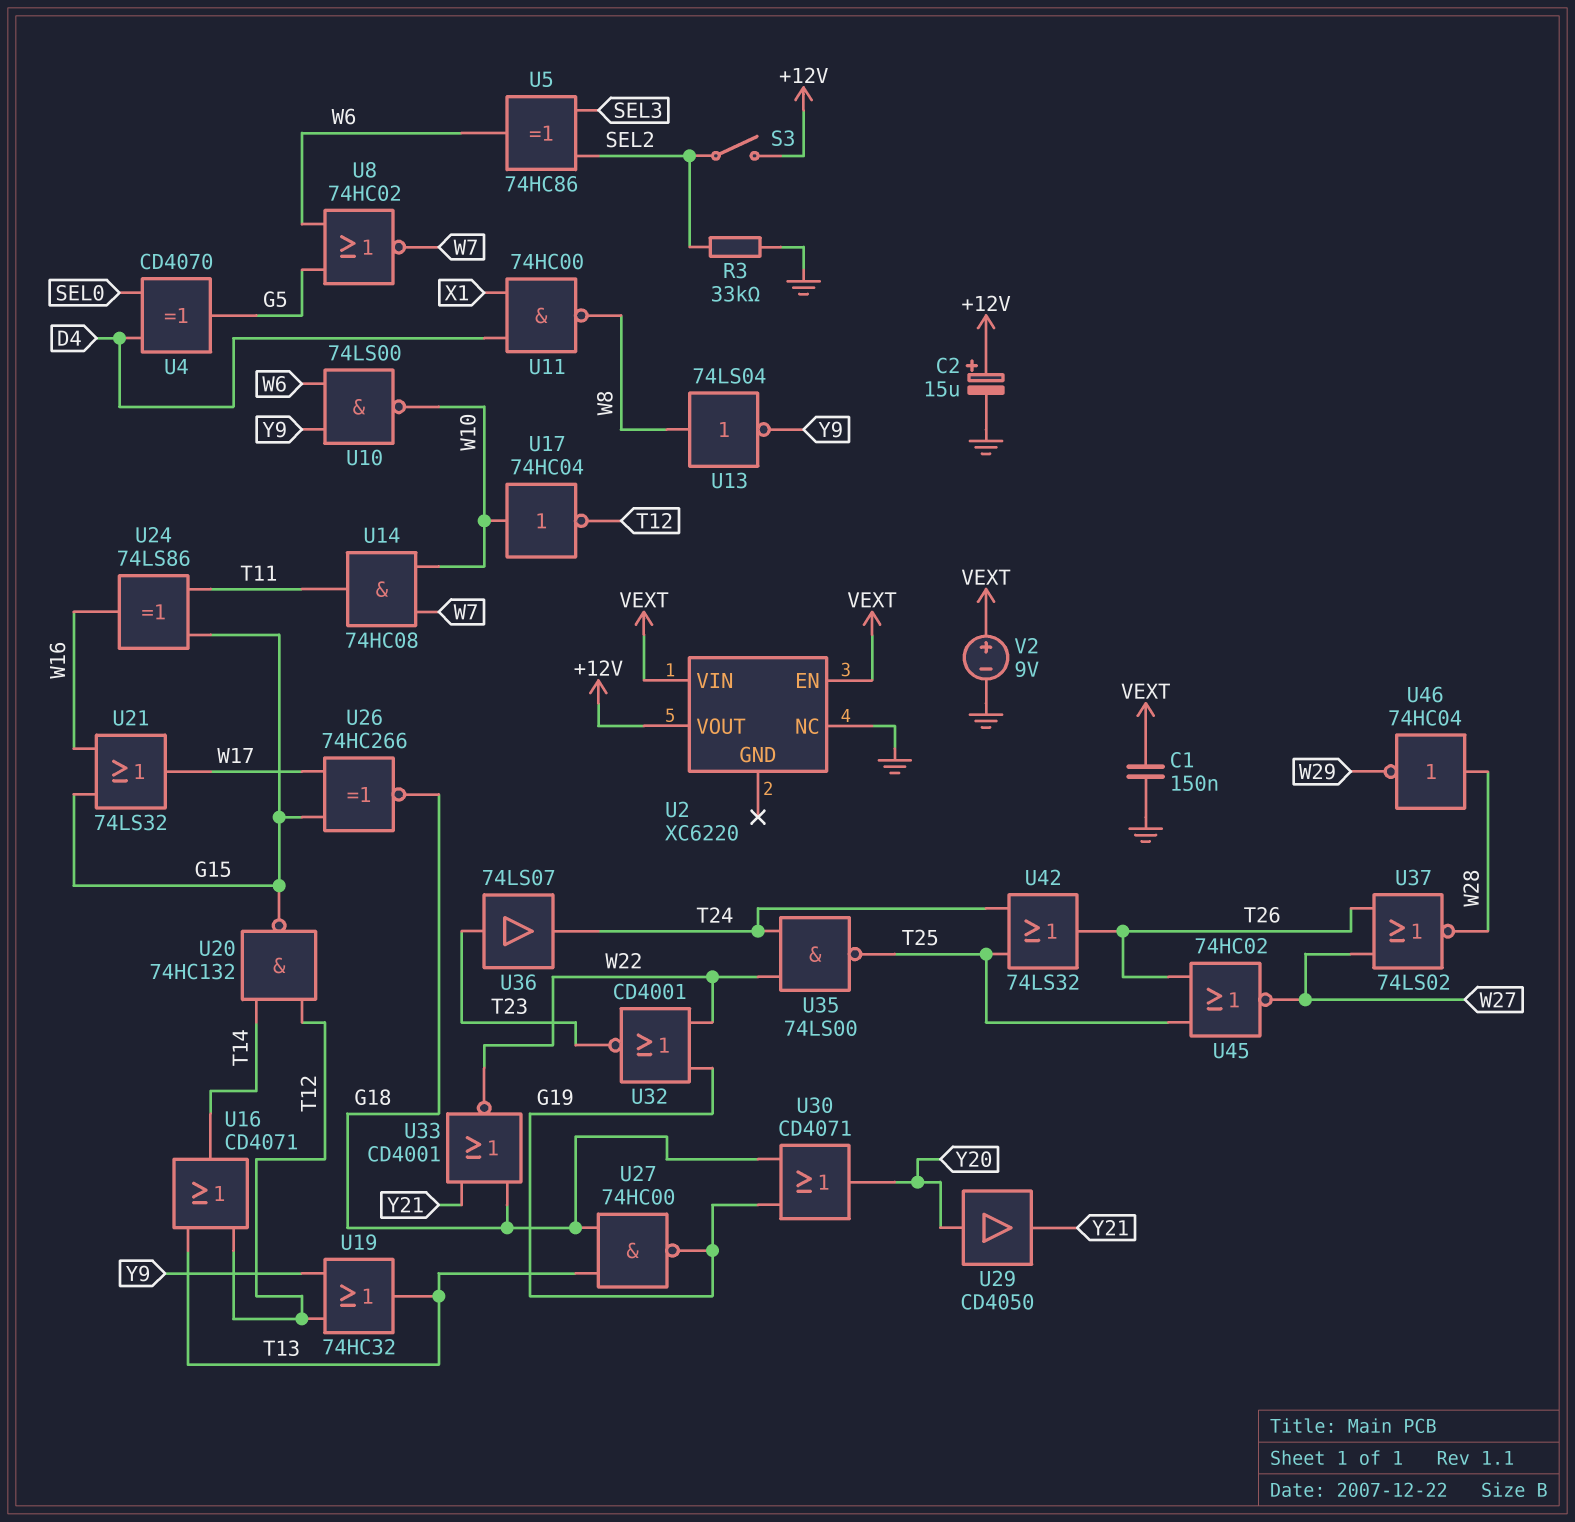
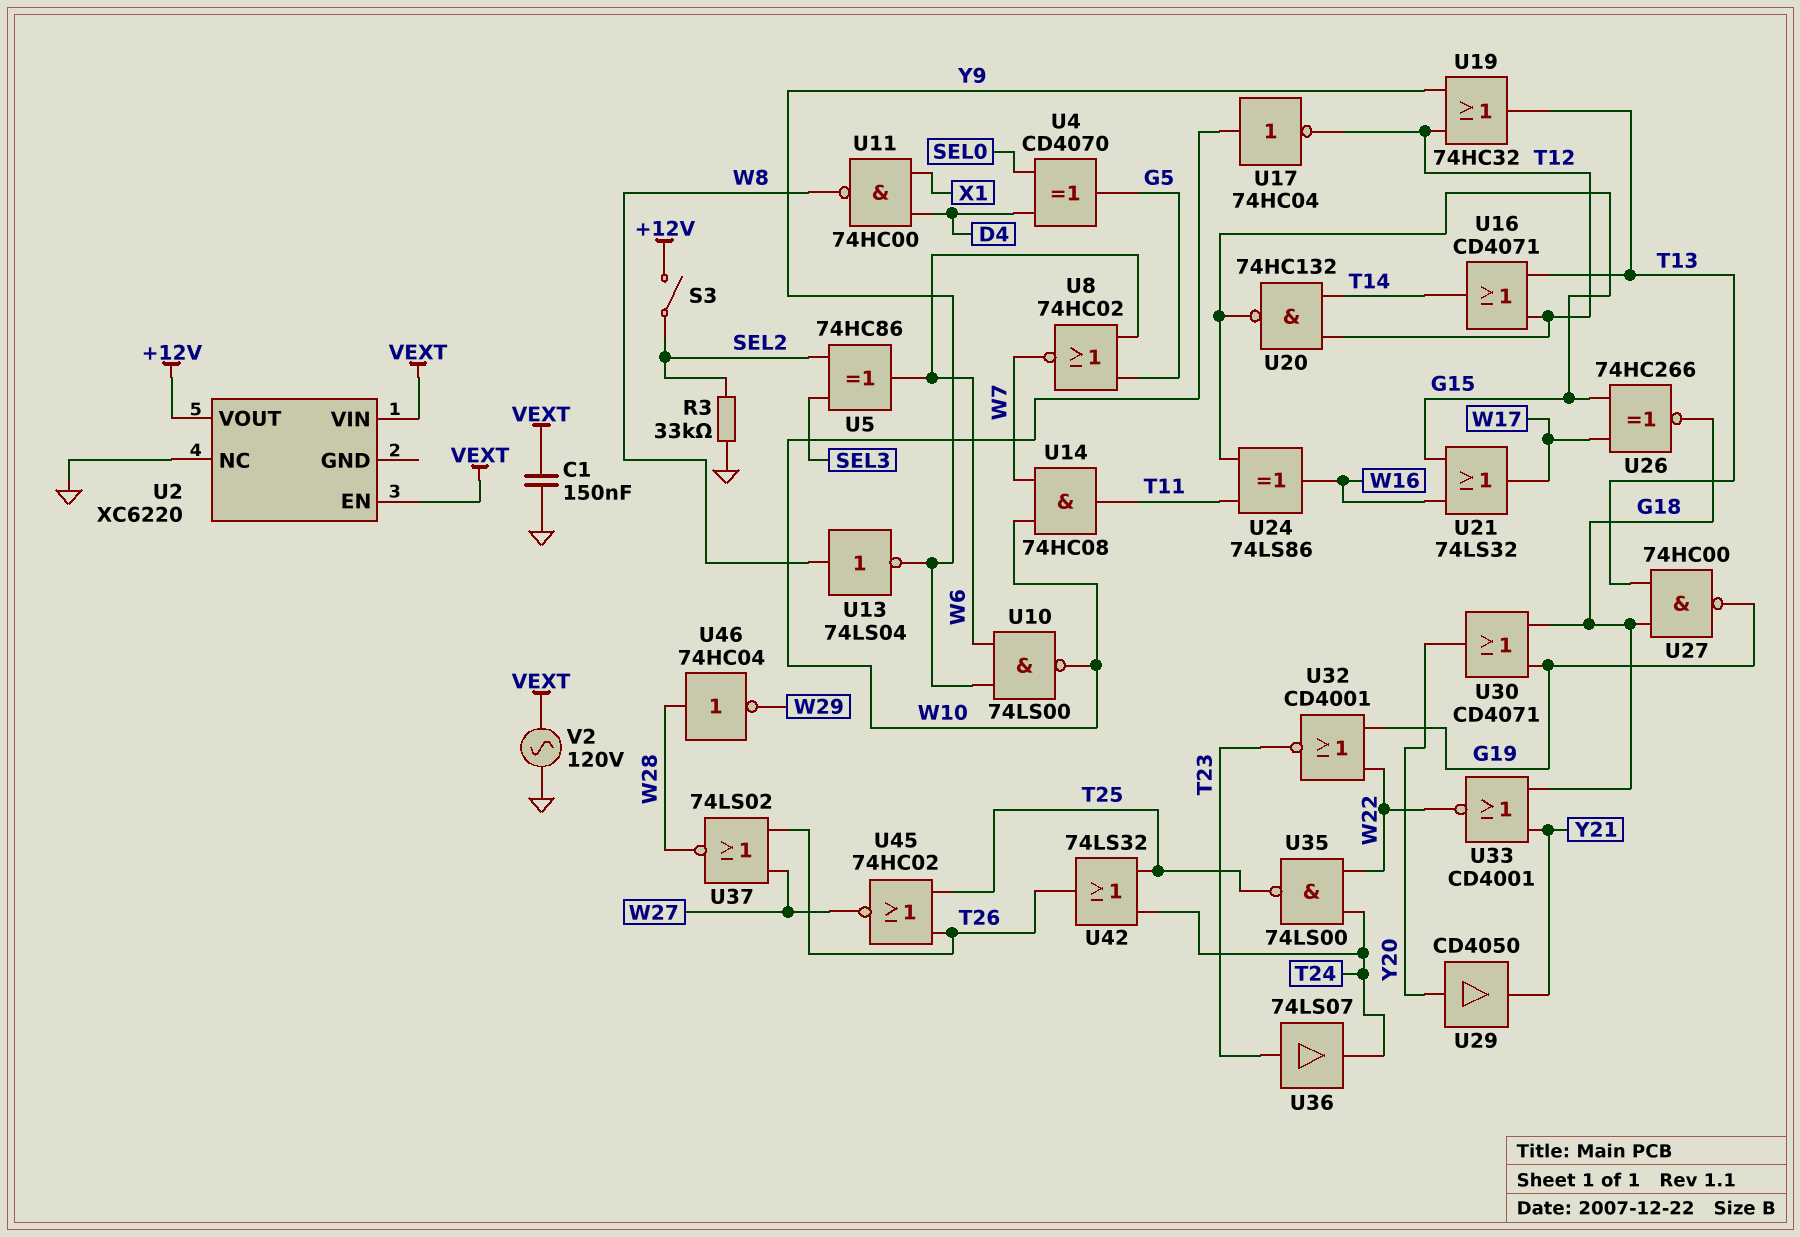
C2: 15uF (plus +12V, minus GND) -> none
V2: 9V (plus VEXT, minus GND) -> AC 120V (GND, VEXT)

